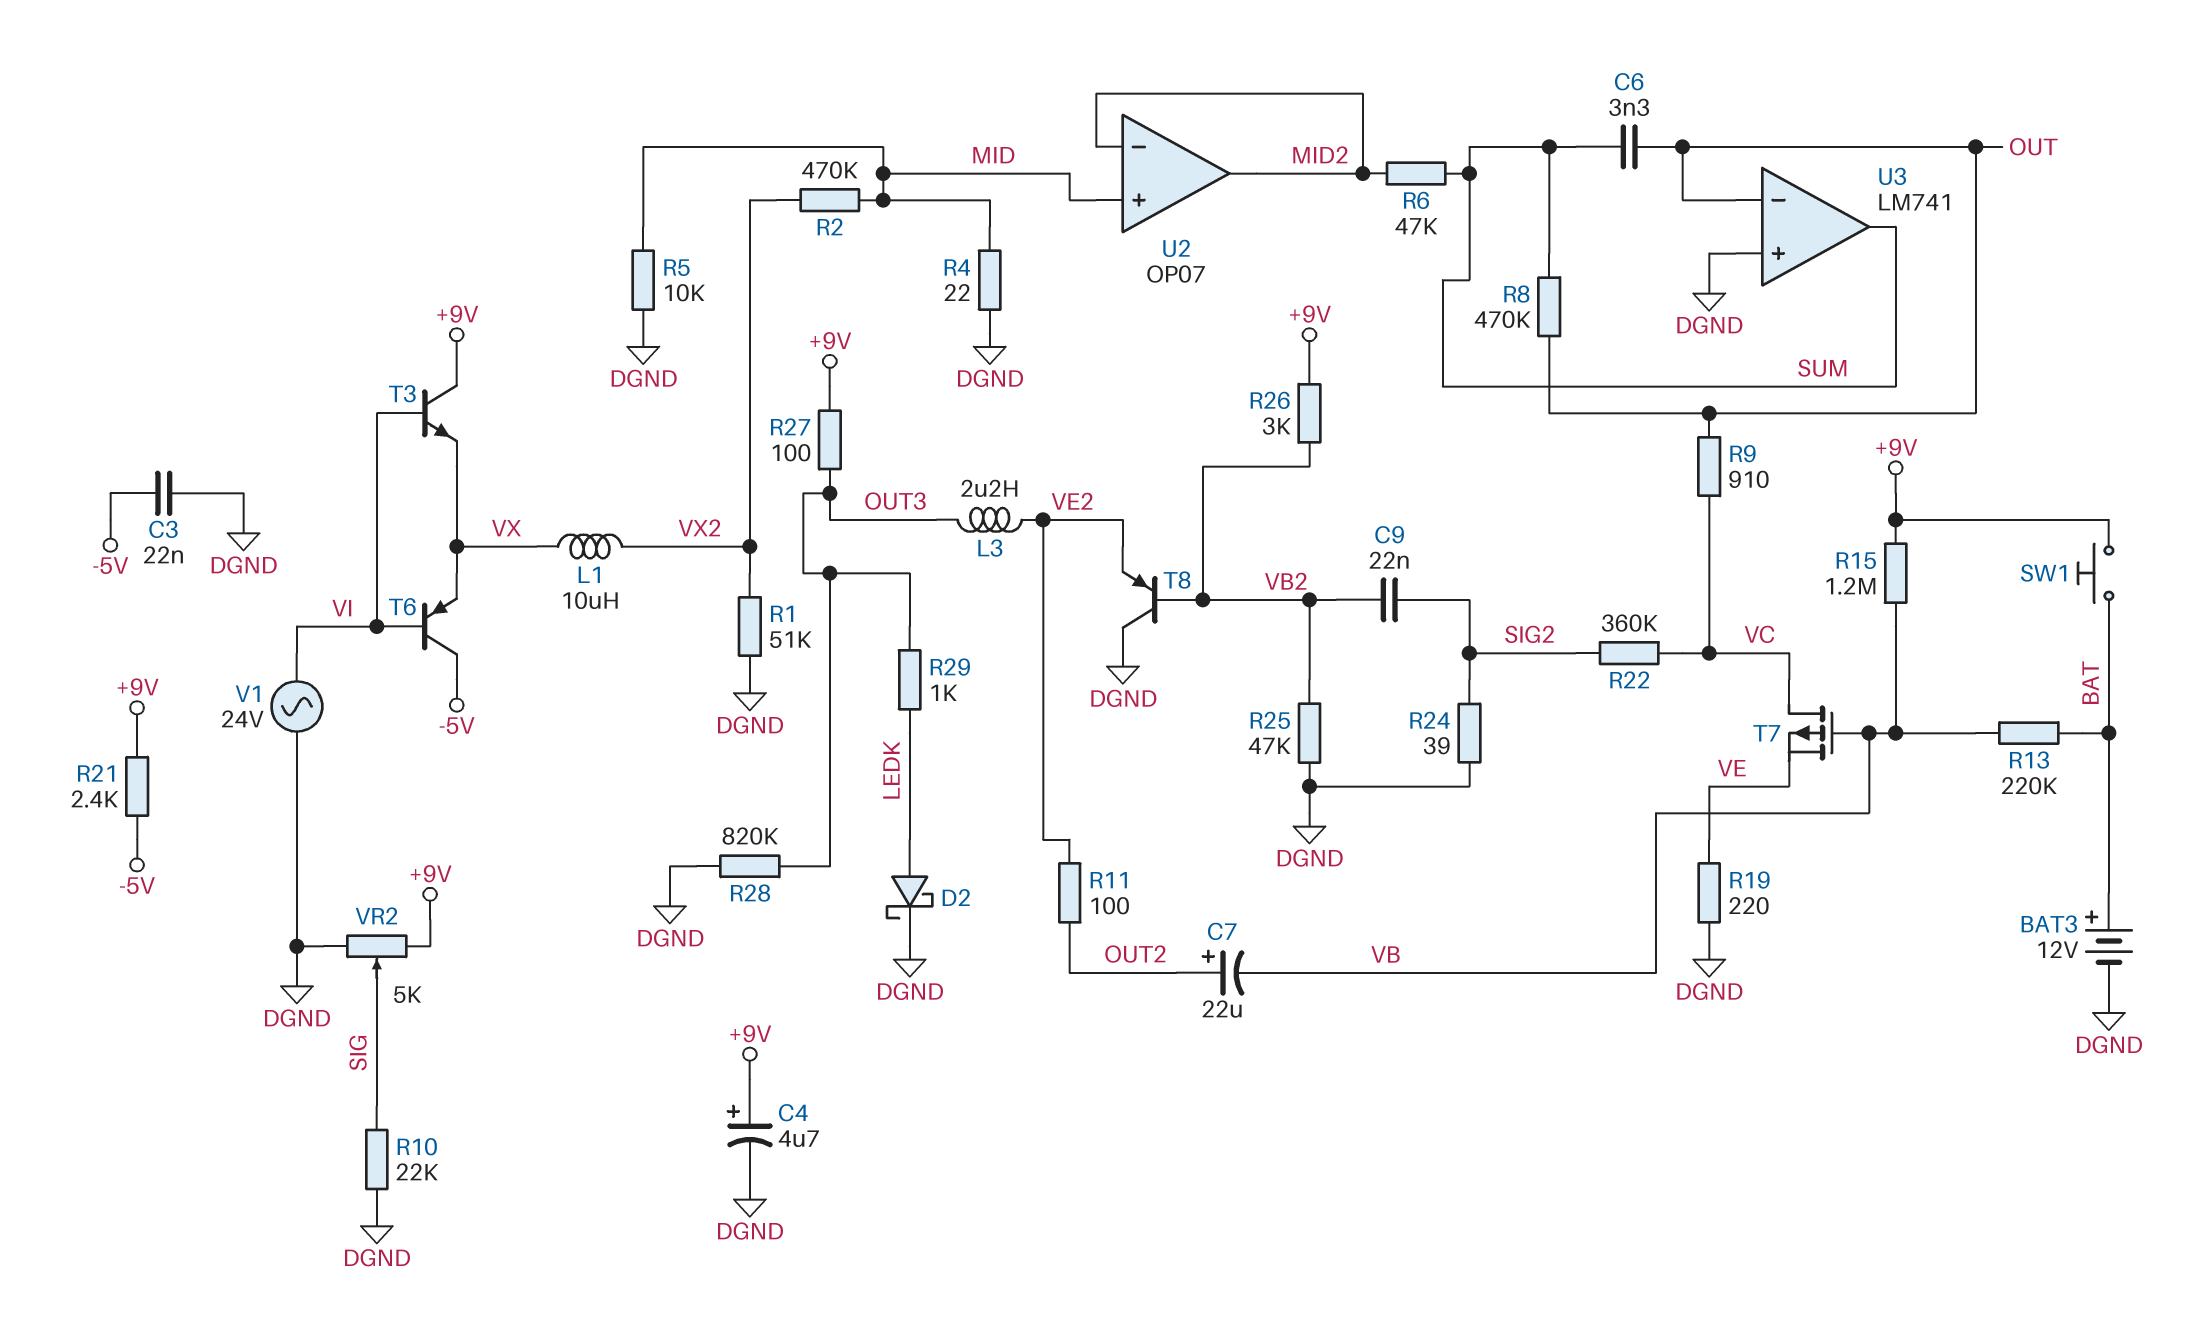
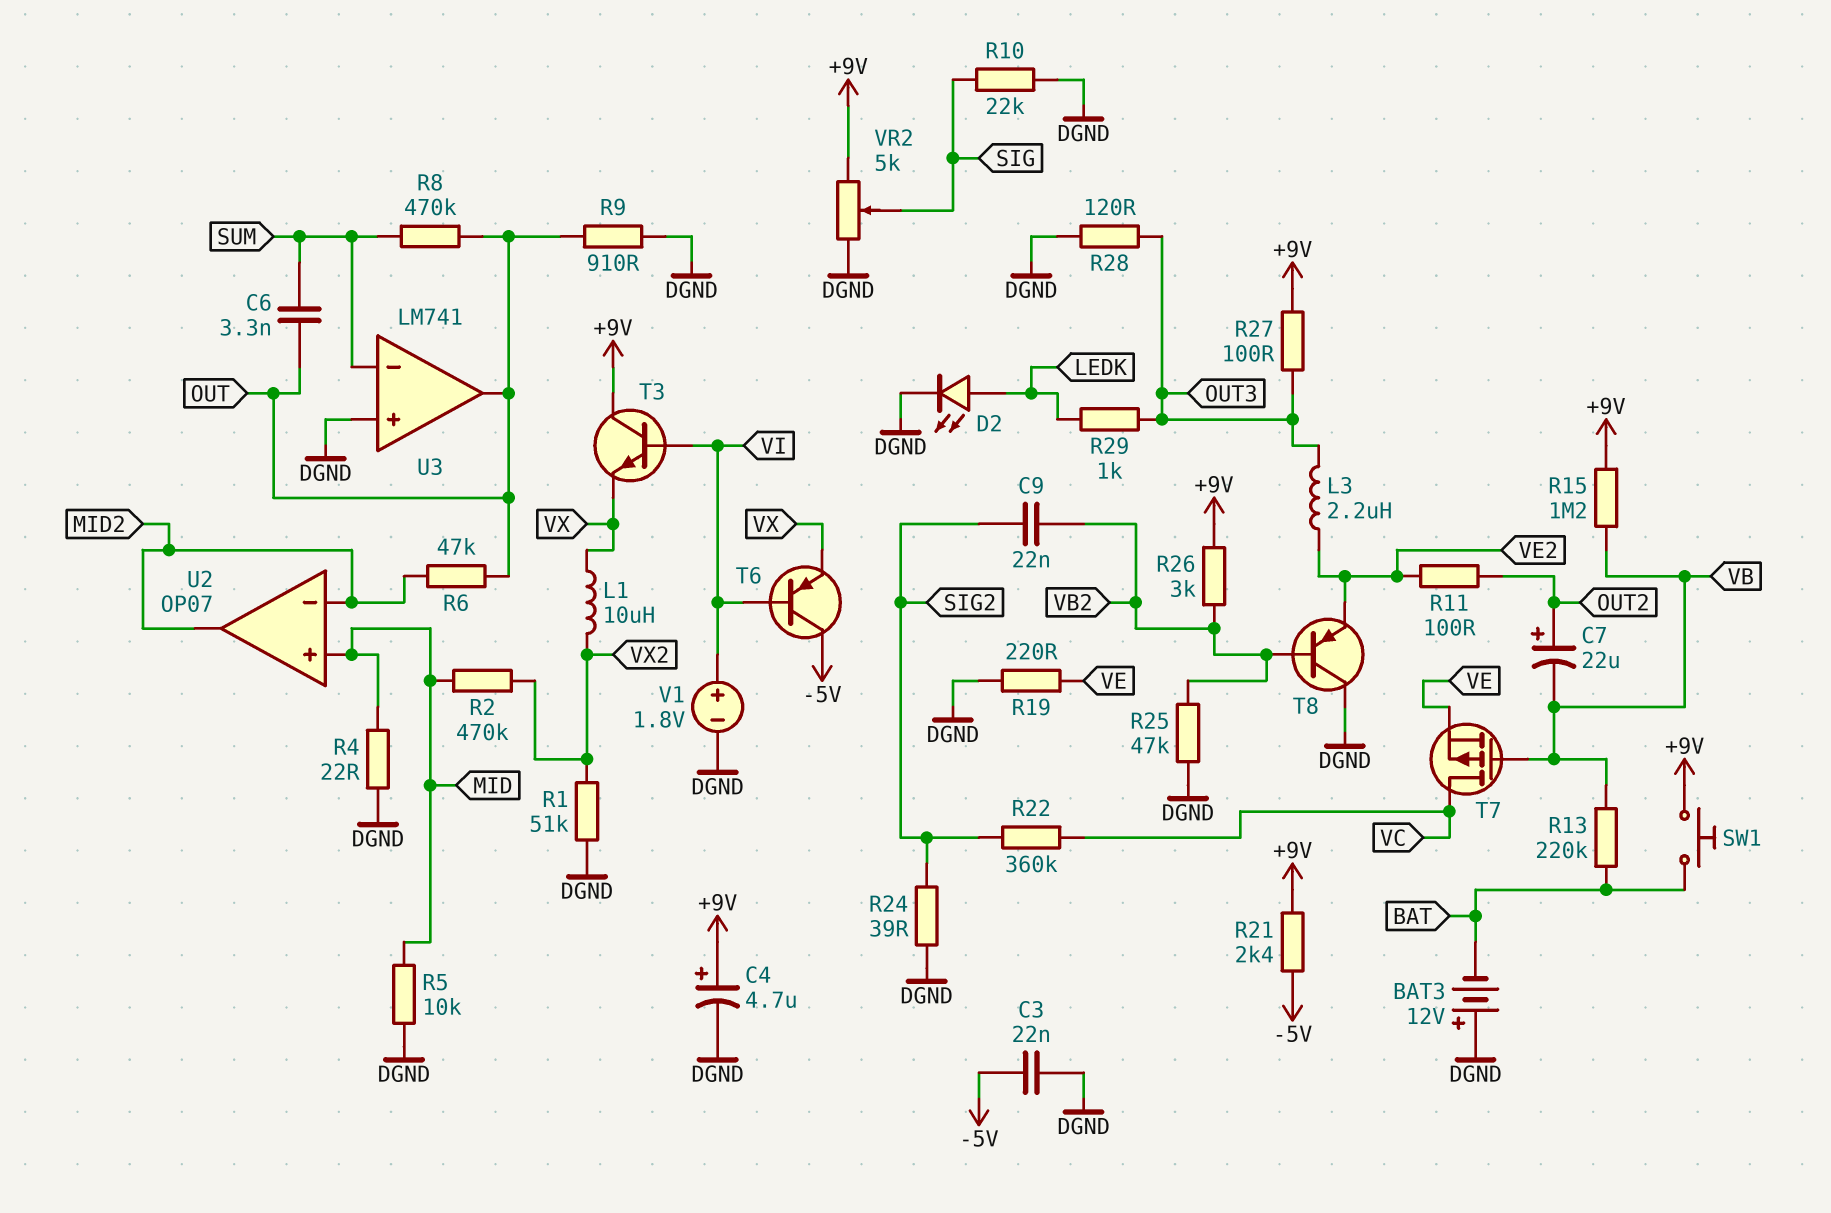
BAT3: 12V (plus BAT, minus DGND) -> 12V (plus DGND, minus BAT)
D2: schottky (A LEDK, K DGND) -> LED (A LEDK, K DGND)
R6: 47k (MID2, SUM) -> 47k (MID2, OUT)
R9: 910 (OUT, VC) -> 910 (DGND, OUT)
R28: 820k (DGND, OUT3) -> 120 (DGND, OUT3)
U3 pin in-: OUT -> SUM
U3 pin out: SUM -> OUT
V1: AC 24V (DGND, VI) -> 1.8V (plus VI, minus DGND)

